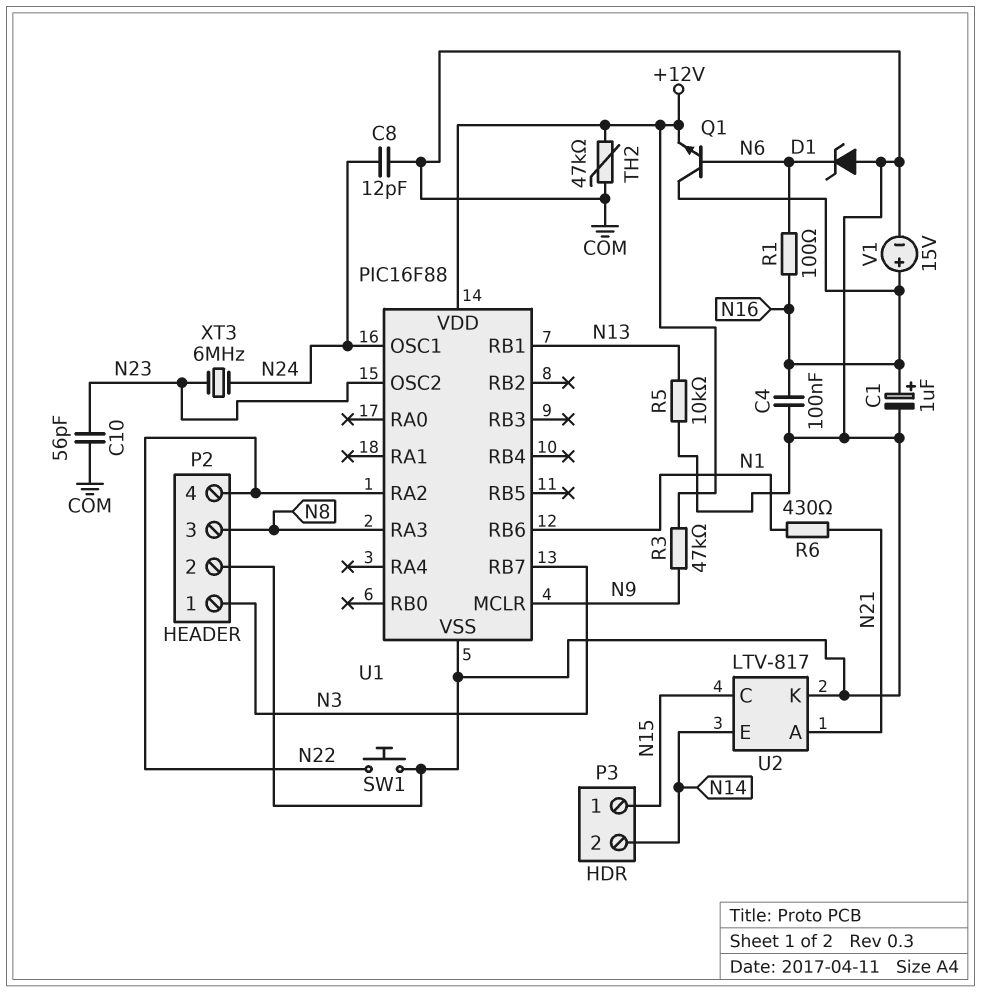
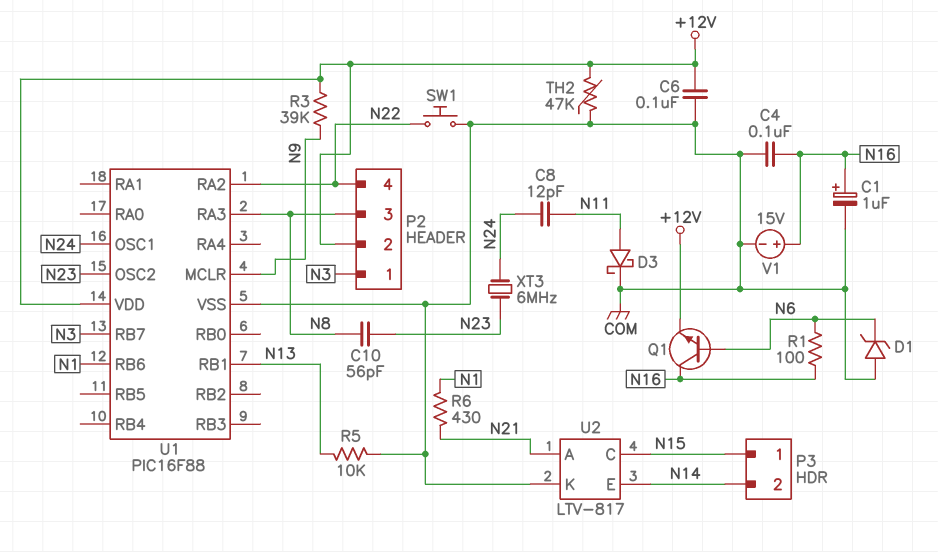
C6: none -> 100nF (+12V, COM)
C8: 12pF (COM, N24) -> 12pF (N11, N24)
C10: 56pF (COM, N23) -> 56pF (N8, N23)
D3: none -> schottky (A N11, K COM)
P2 pin 2: COM -> +12V
R3: 47k (+12V, N9) -> 39k (+12V, N9)

